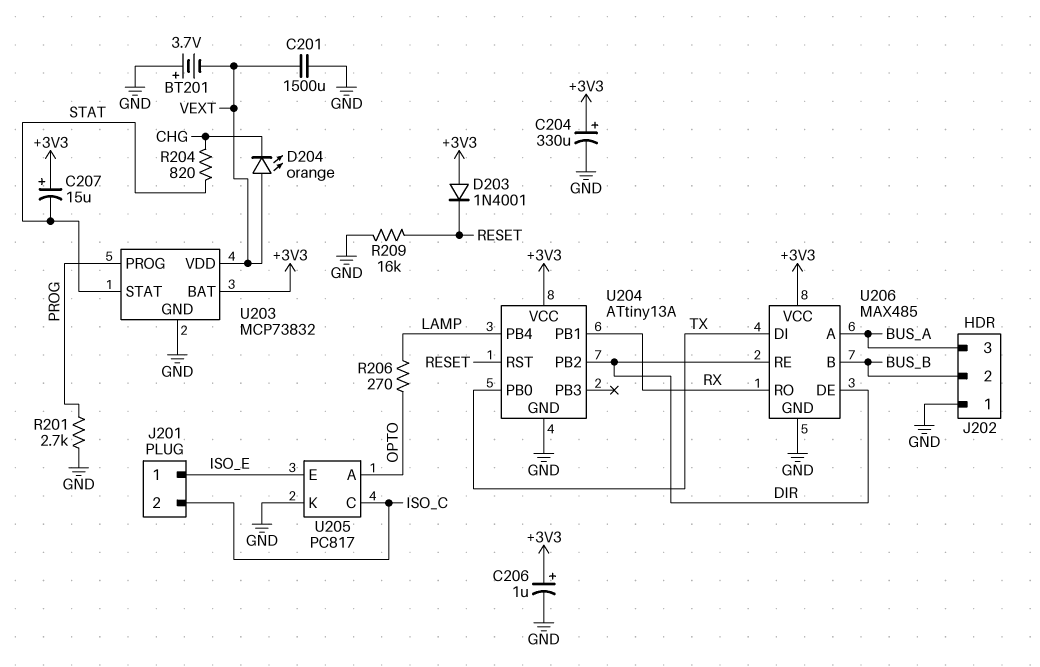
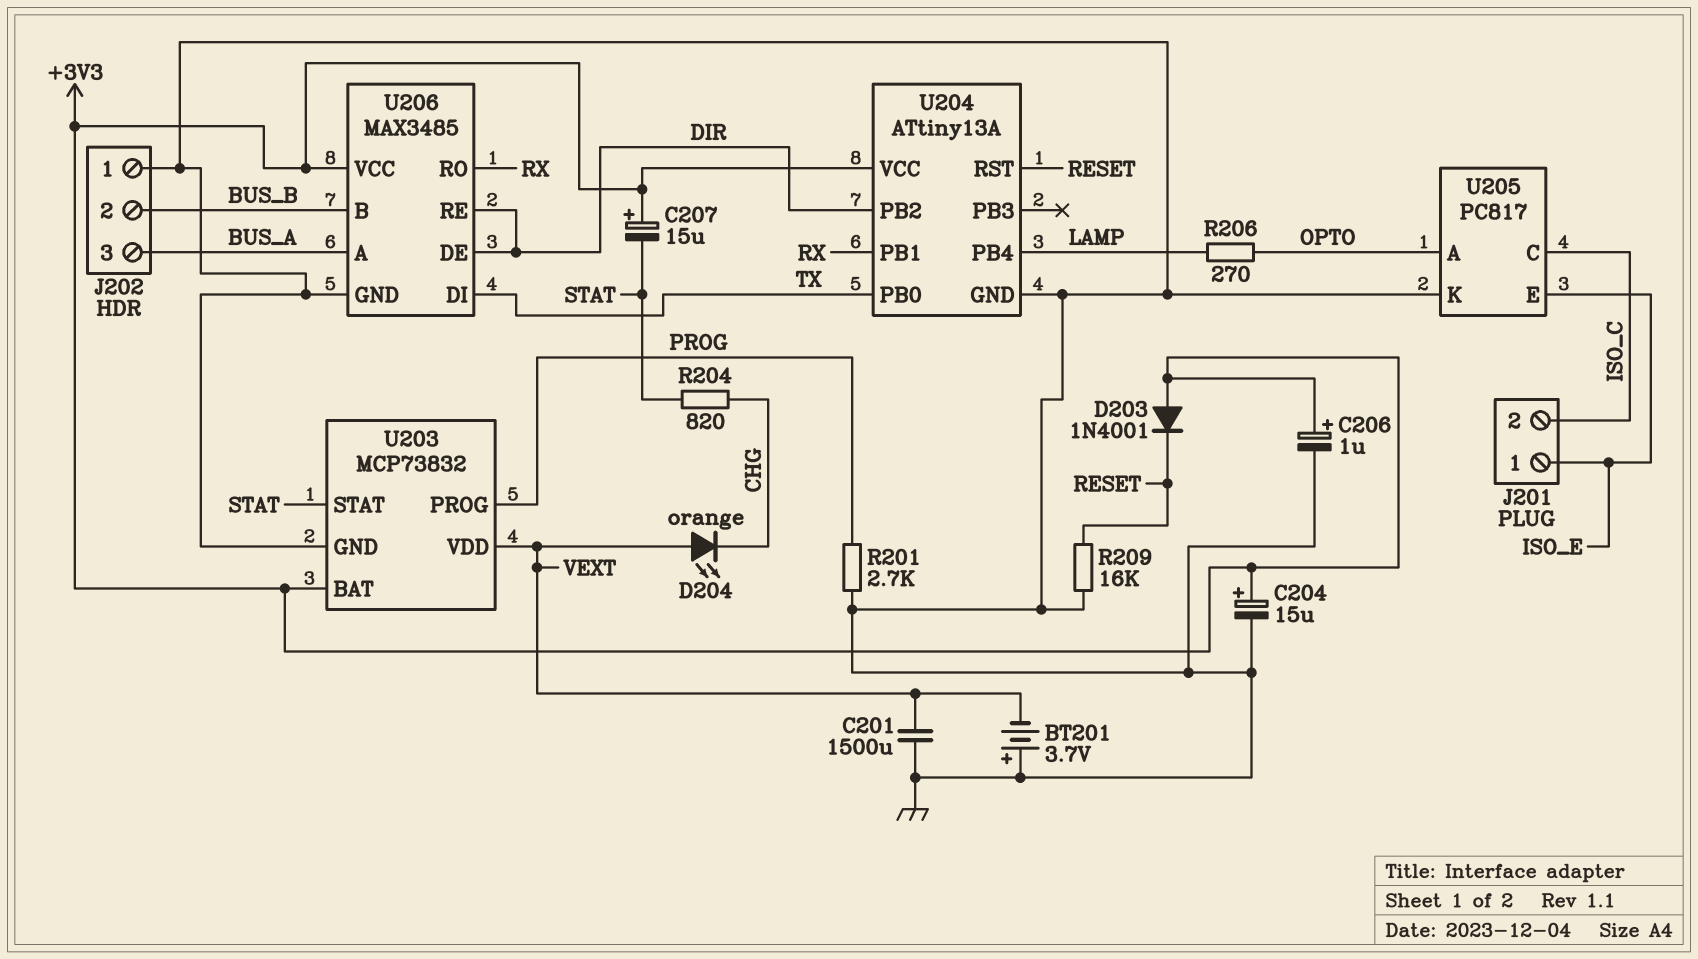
C204: 330uF (plus +3V3, minus GND) -> 15uF (plus +3V3, minus GND)
U206: MAX485 -> MAX3485

